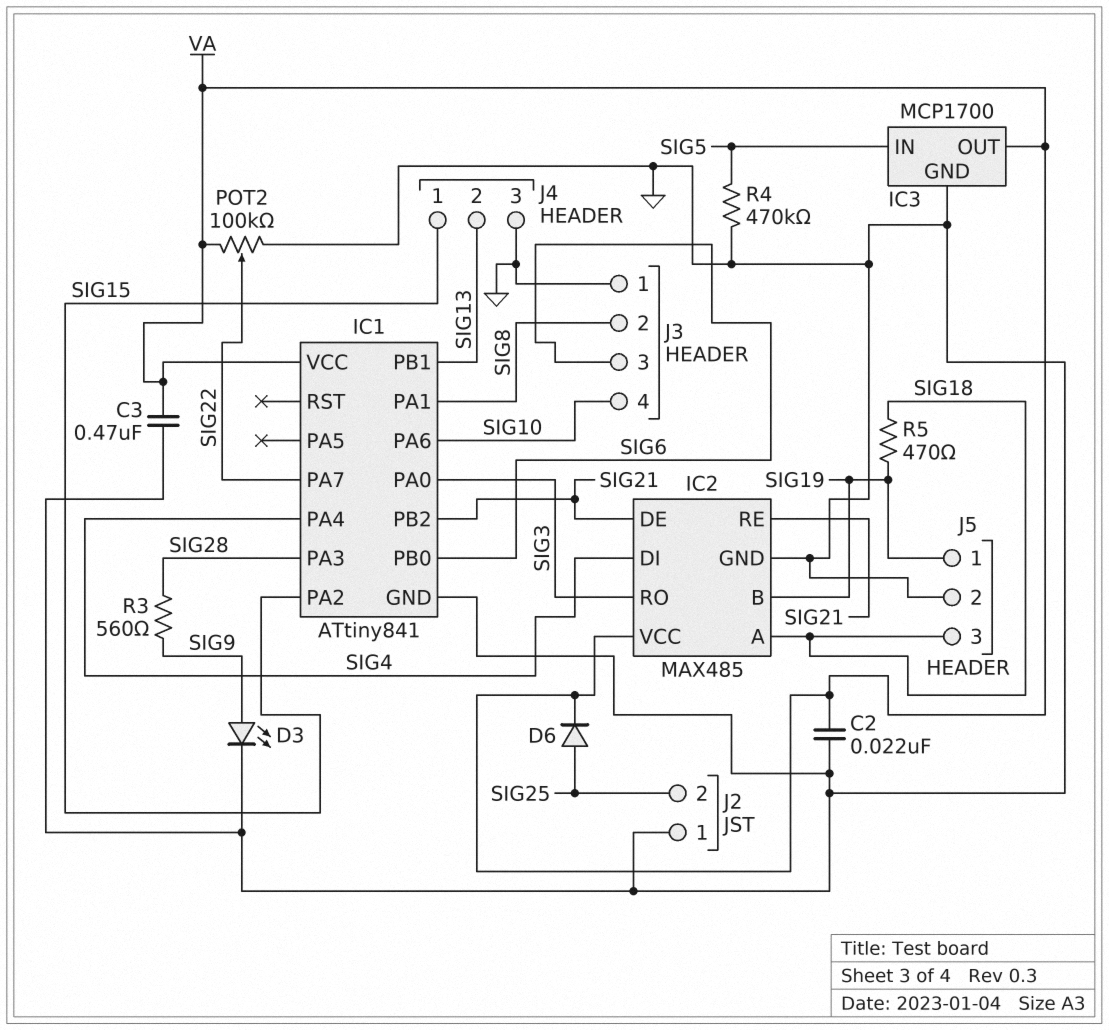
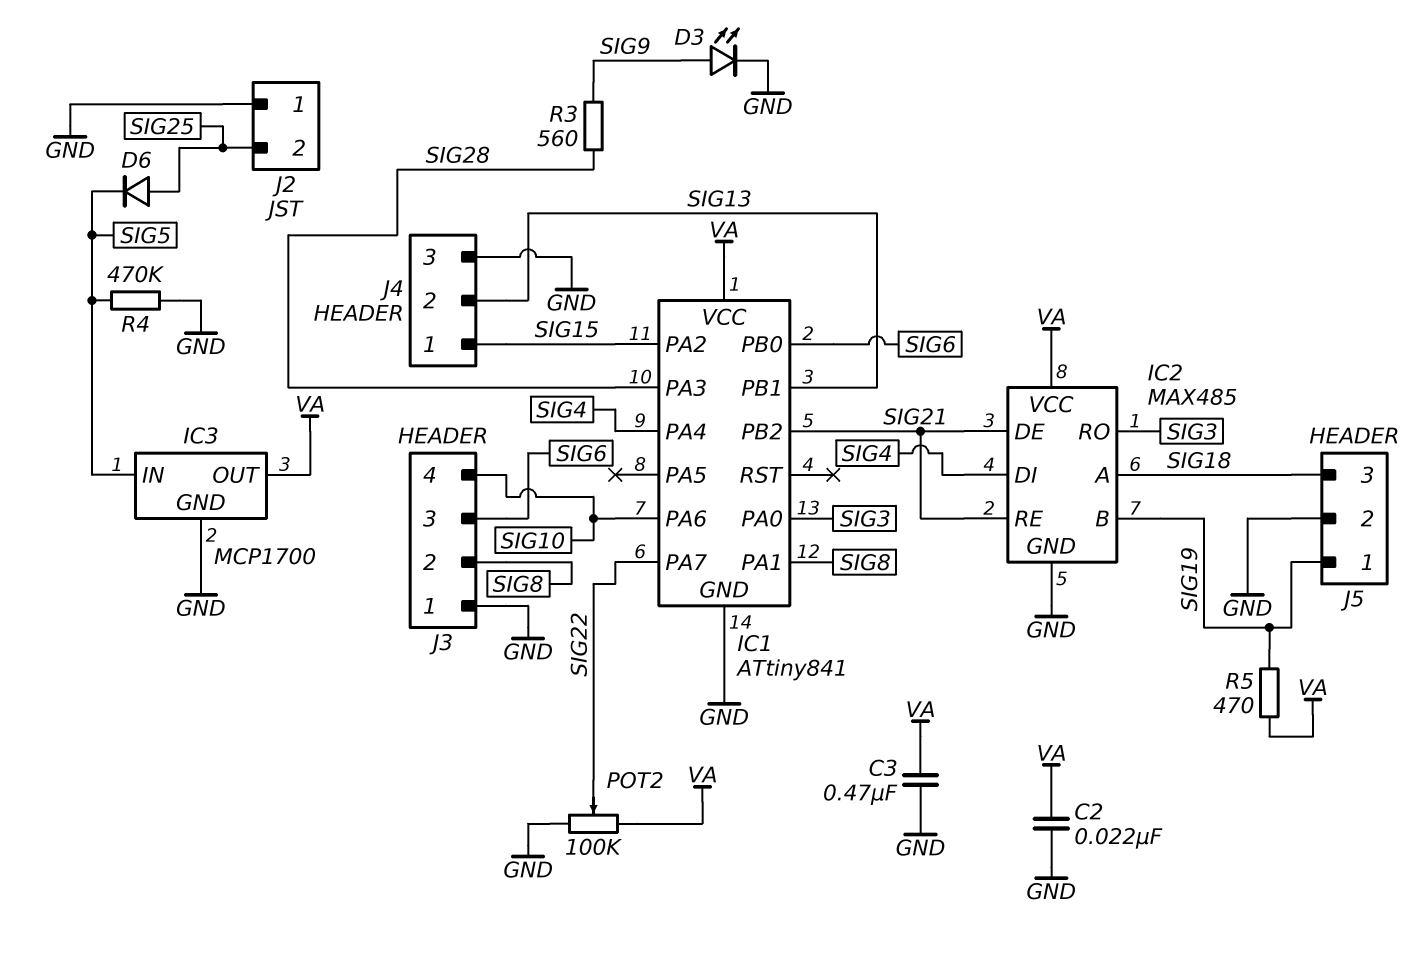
D6: diode (A SIG25, K VA) -> diode (A SIG25, K SIG5)
R5: 470 (SIG18, SIG19) -> 470 (SIG19, VA)

